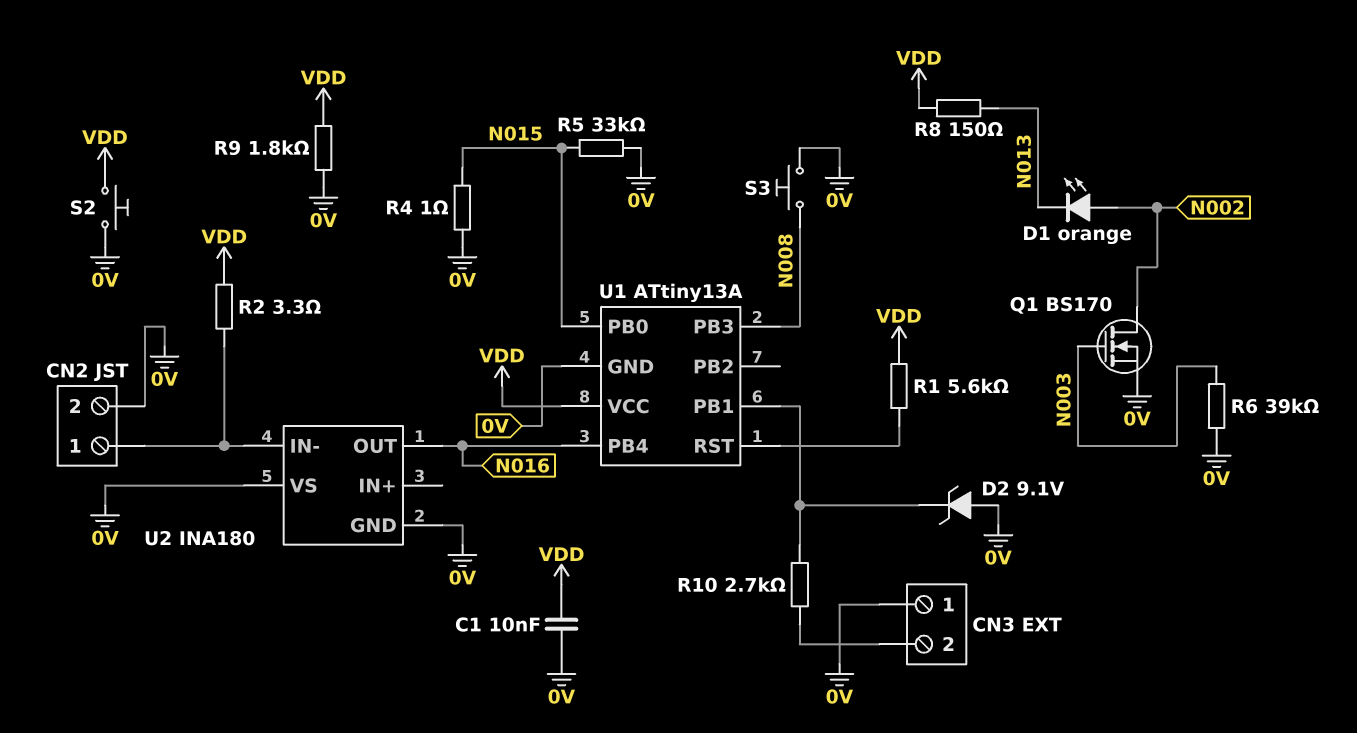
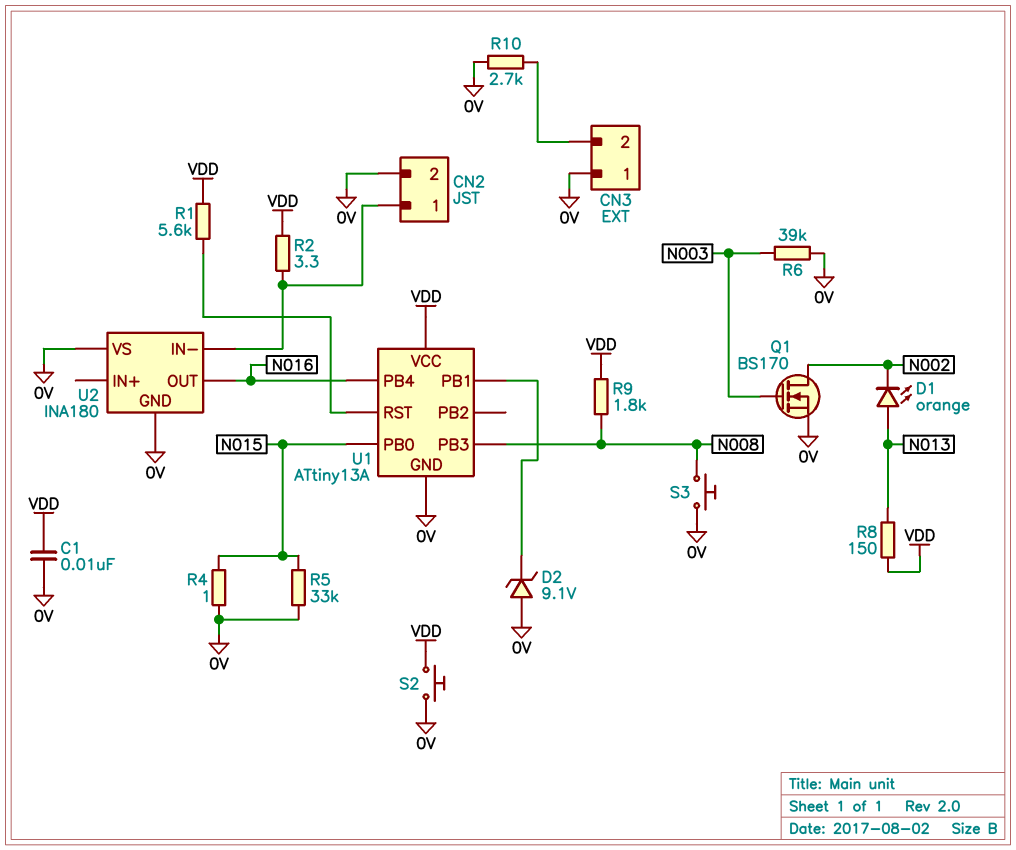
D1: LED orange (A N002, K N013) -> LED orange (A N013, K N002)
R9: 1.8k (0V, VDD) -> 1.8k (N008, VDD)
R10: 2.7k (CN3/2, U1/PB1) -> 2.7k (0V, CN3/2)

